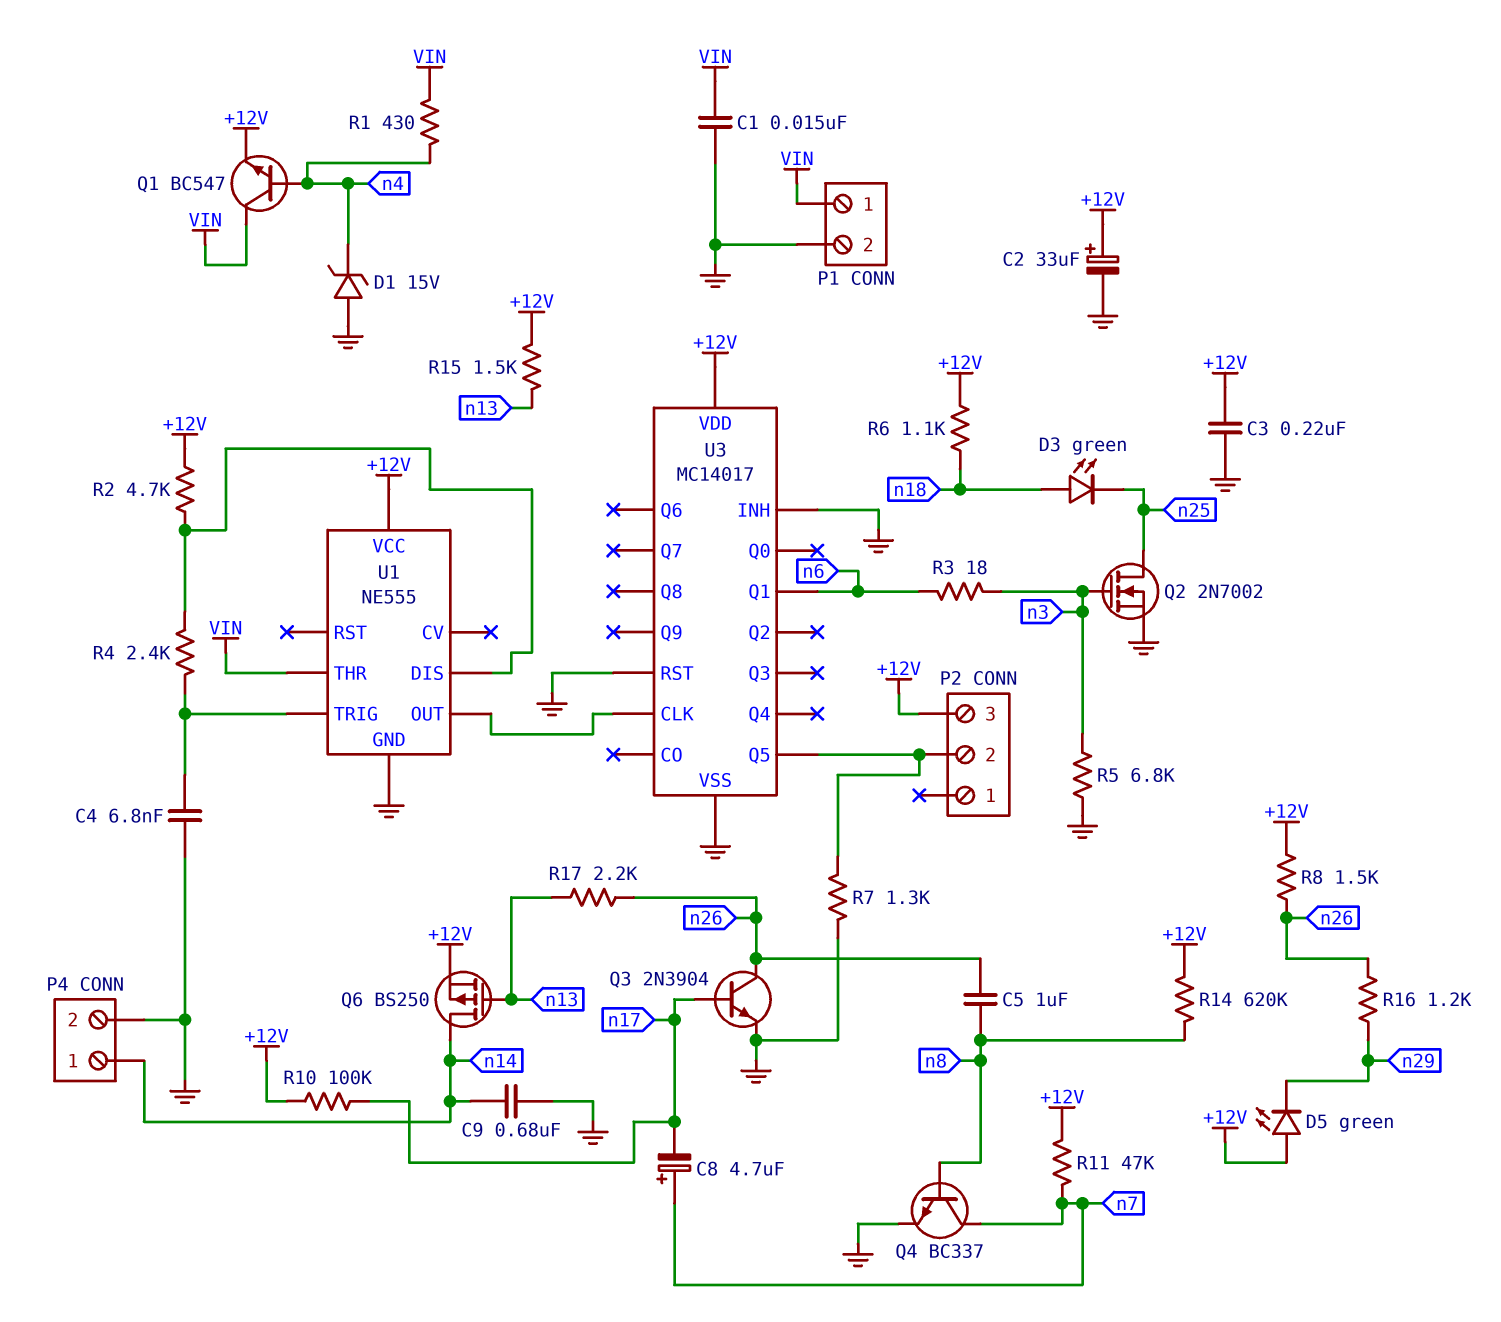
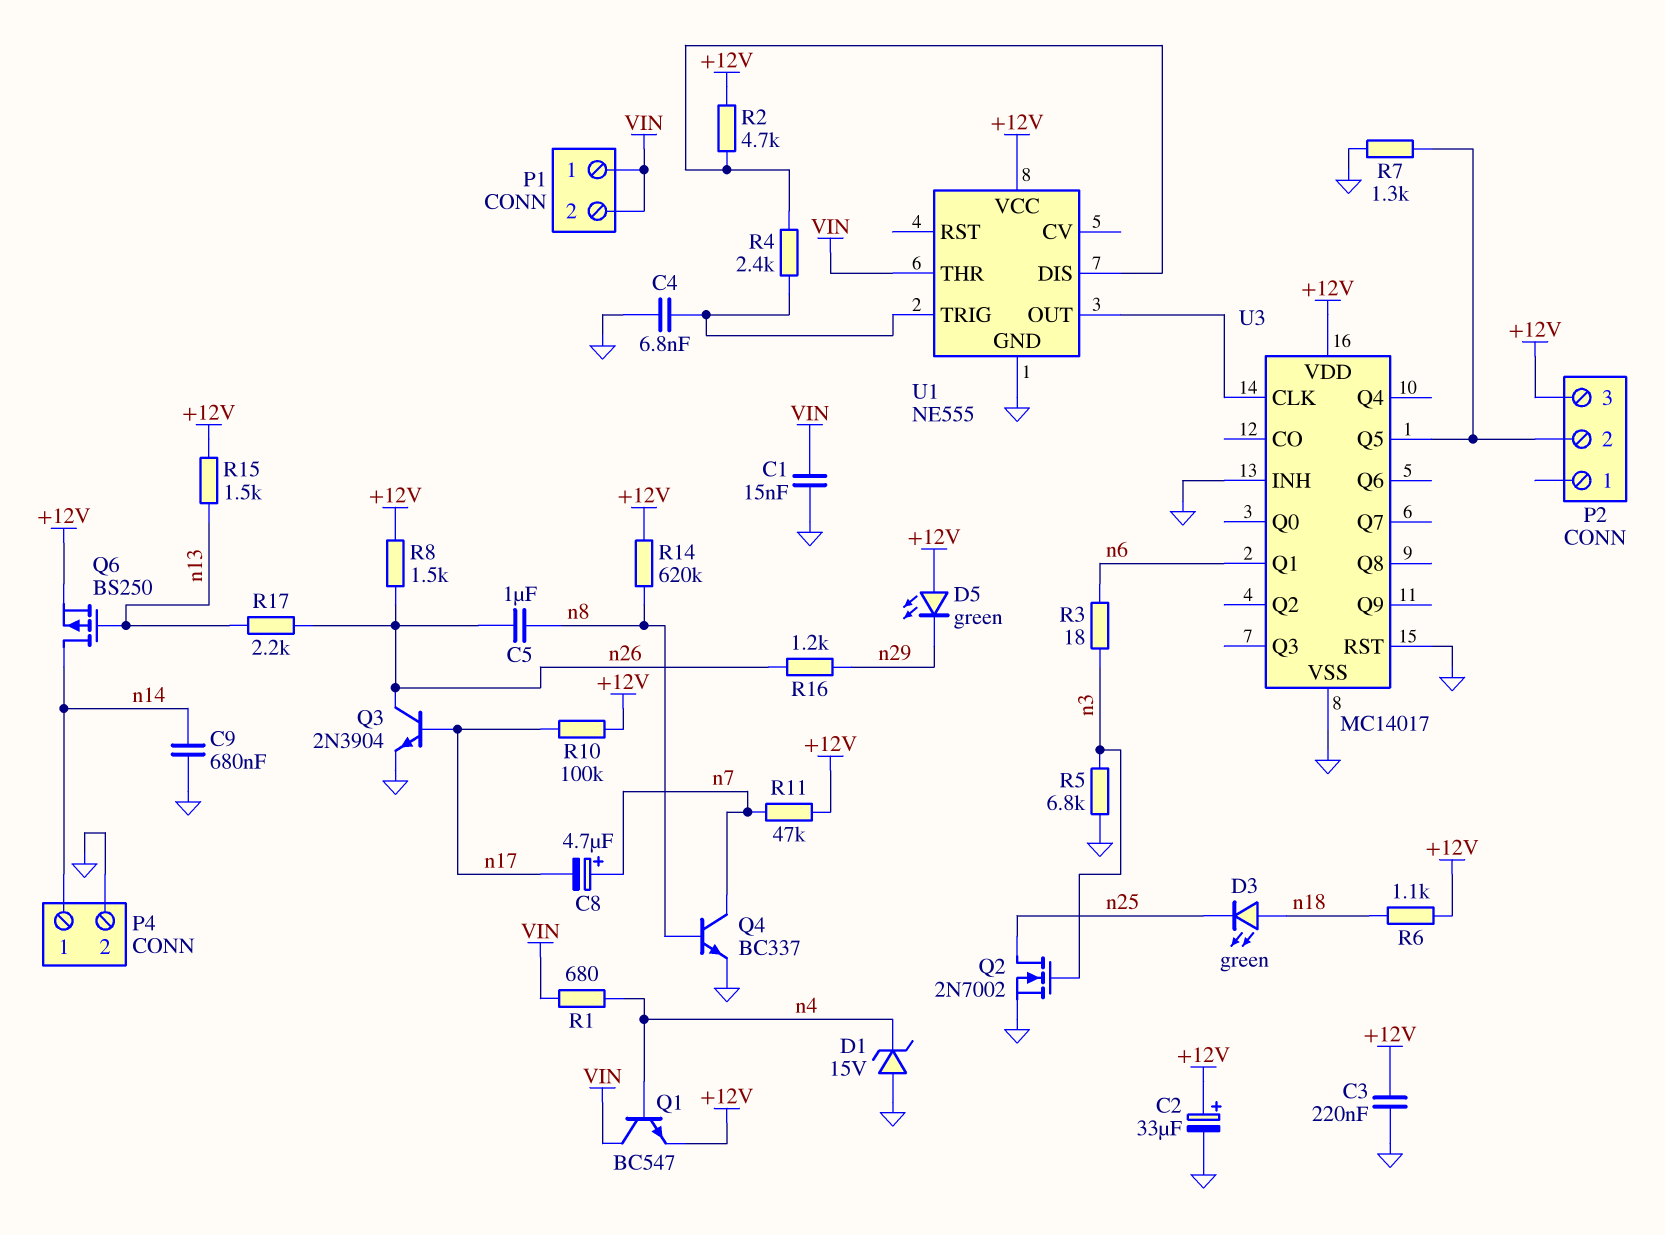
P1 pin 2: GND -> VIN
R1: 430 (VIN, n4) -> 680 (VIN, n4)

